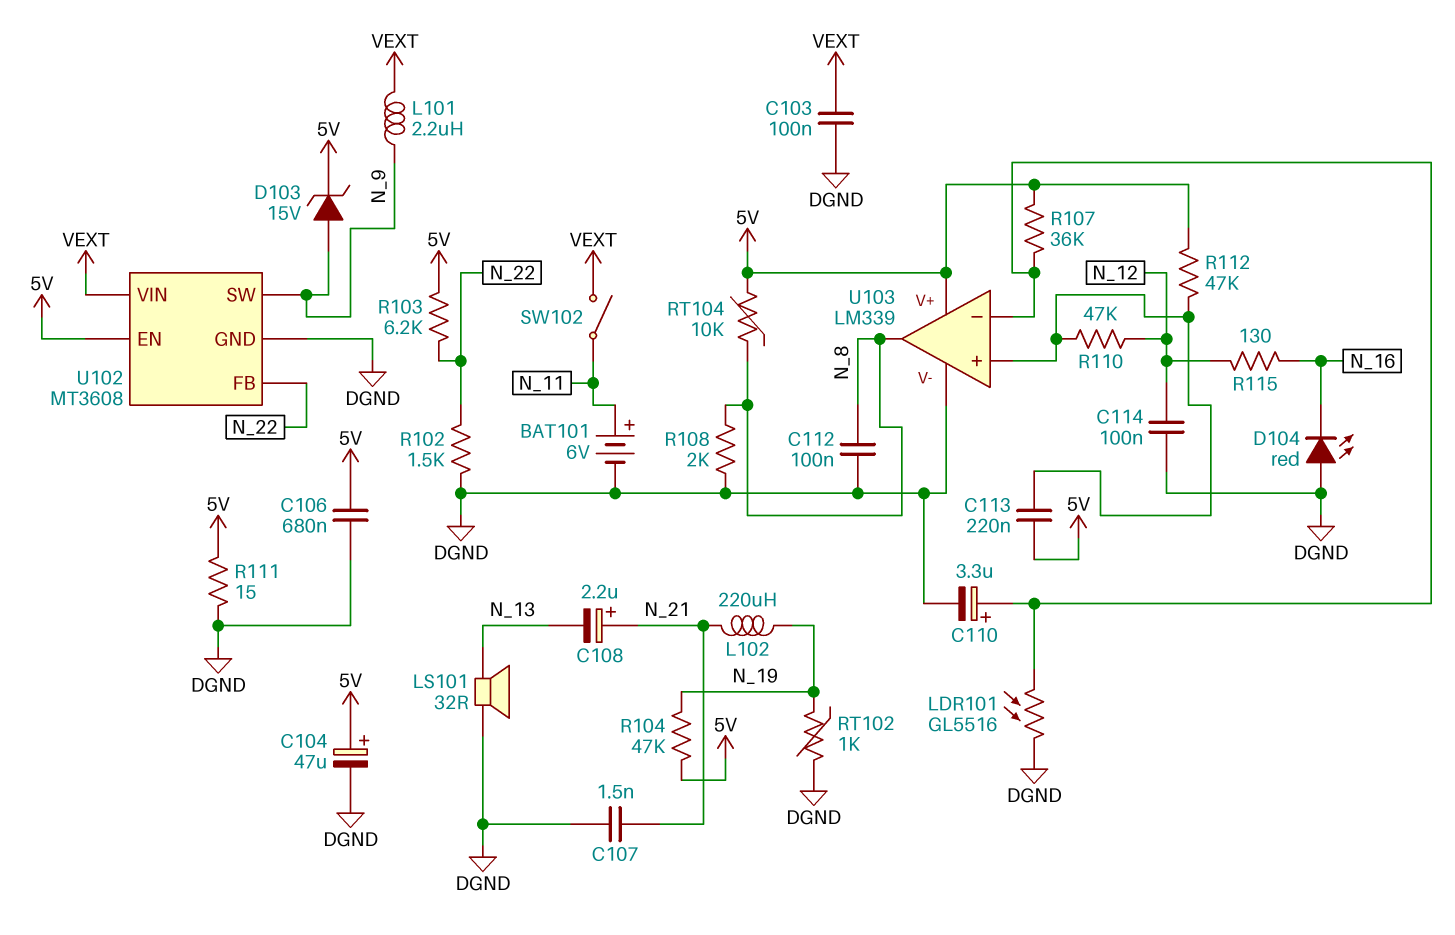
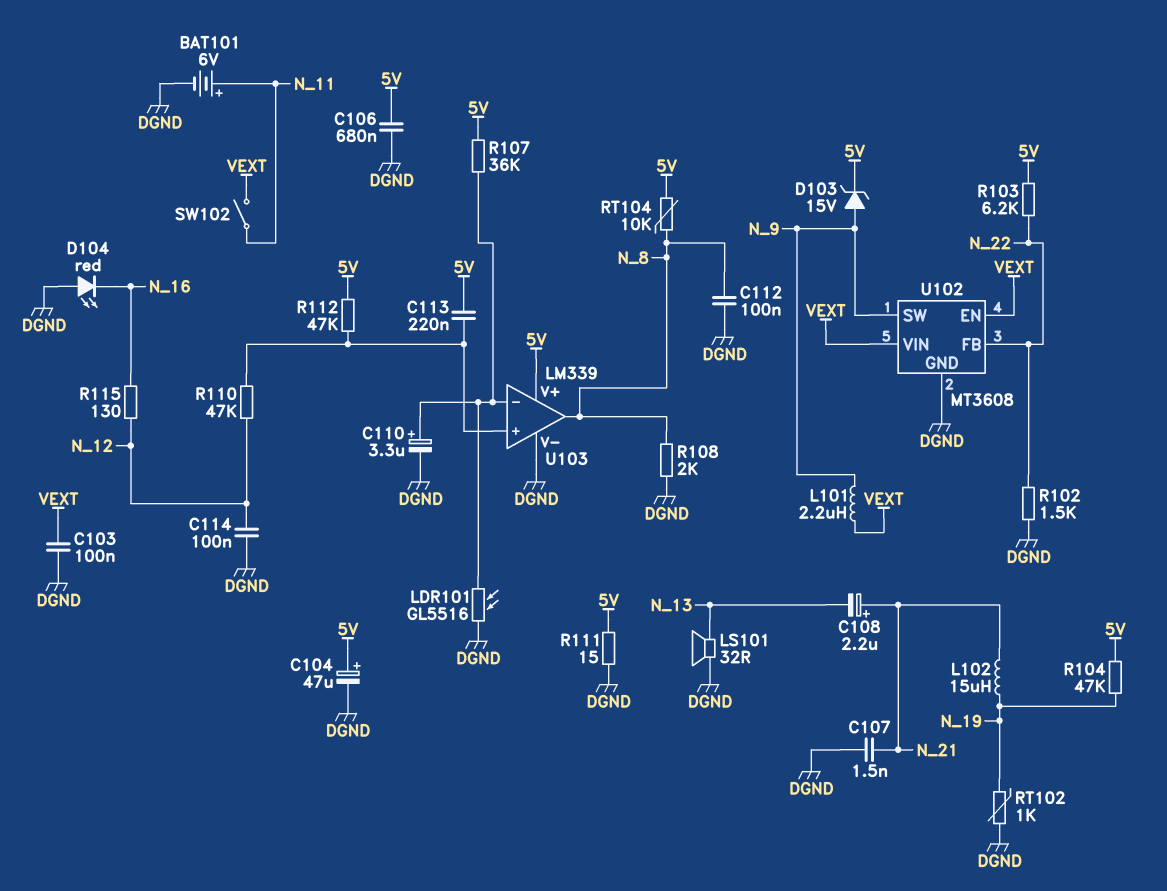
L102: 220uH (N_19, N_21) -> 15uH (N_19, N_21)
U102 pin EN: 5V -> VEXT

